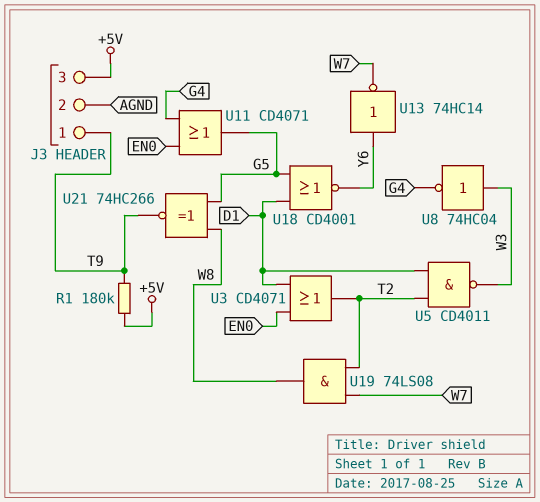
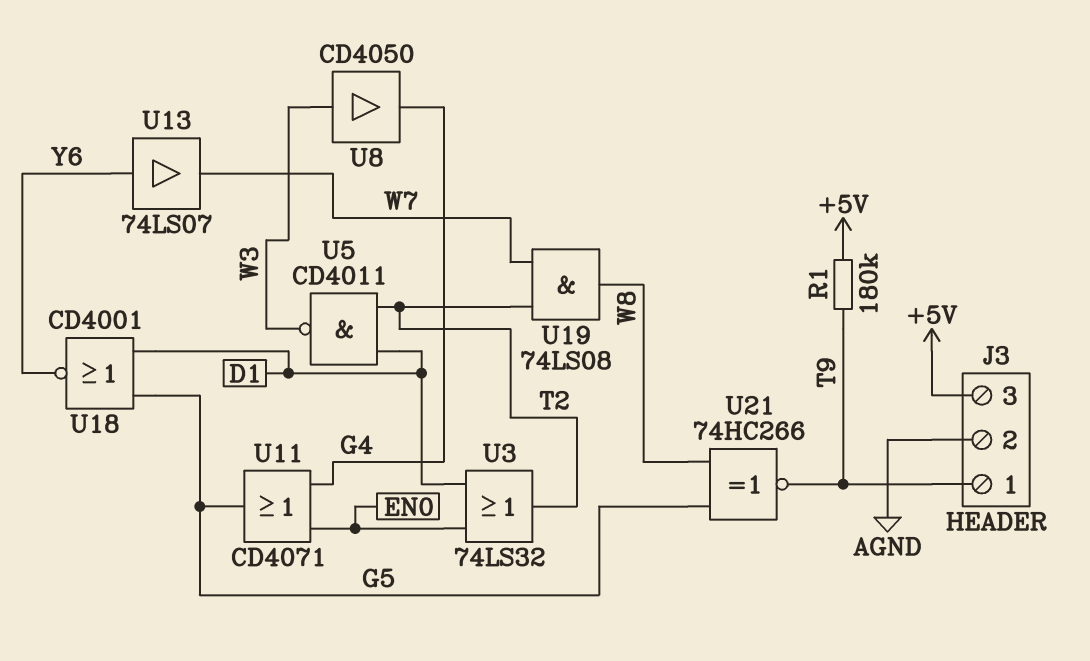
U3: OR CD4071 (in D1, in EN0, out T2) -> OR 74LS32 (in D1, in EN0, out T2)
U8: NOT 74HC04 (in W3, out G4) -> buffer CD4050 (in W3, out G4)
U13: NOT 74HC14 (in Y6, out W7) -> buffer 74LS07 (in Y6, out W7)

